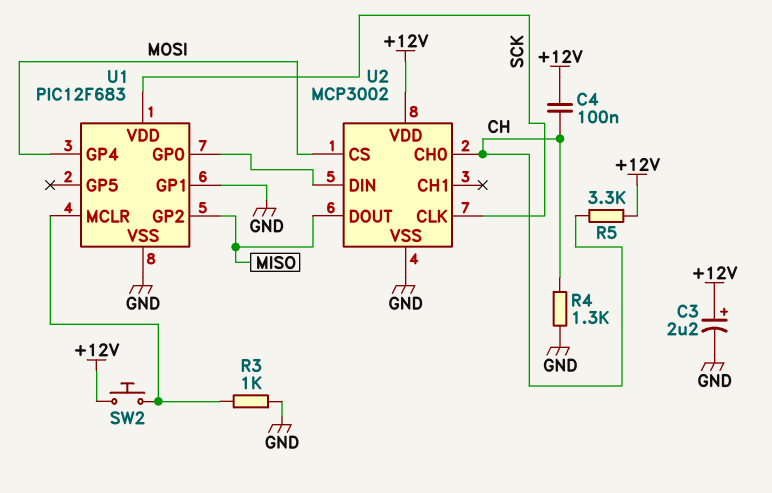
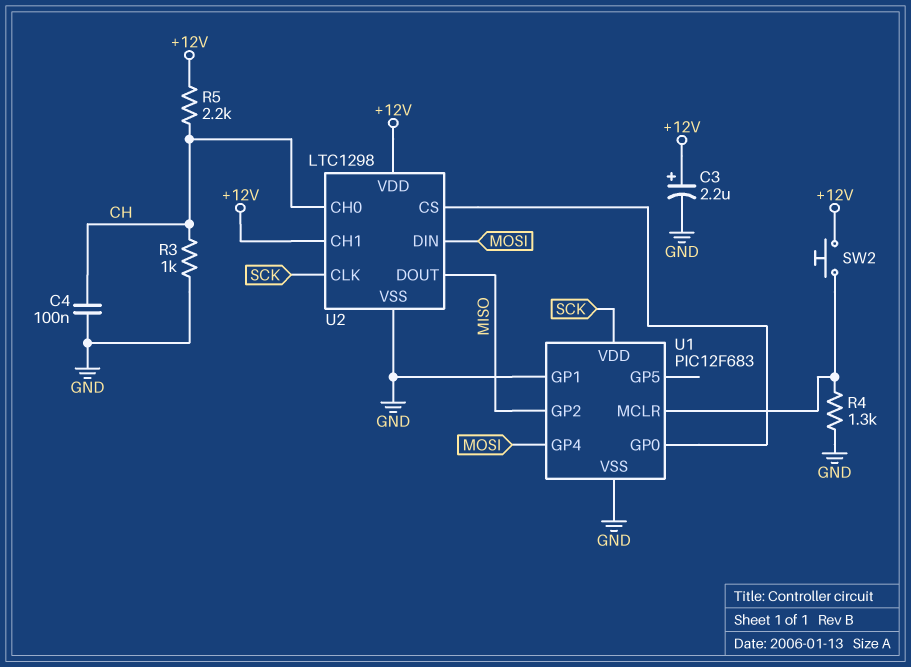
C4: 100nF (+12V, CH) -> 100nF (CH, GND)
R3: 1k (GND, U1/MCLR) -> 1k (CH, GND)
R4: 1.3k (CH, GND) -> 1.3k (GND, U1/MCLR)
R5: 3.3k (+12V, CH) -> 2.2k (+12V, CH)
U2: MCP3002 -> LTC1298
U2 pin CH1: none -> +12V
U2 pin CS: MOSI -> U1/GP0
U2 pin DIN: U1/GP0 -> MOSI

